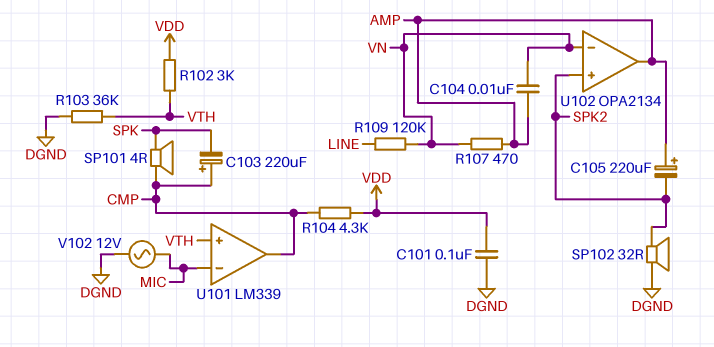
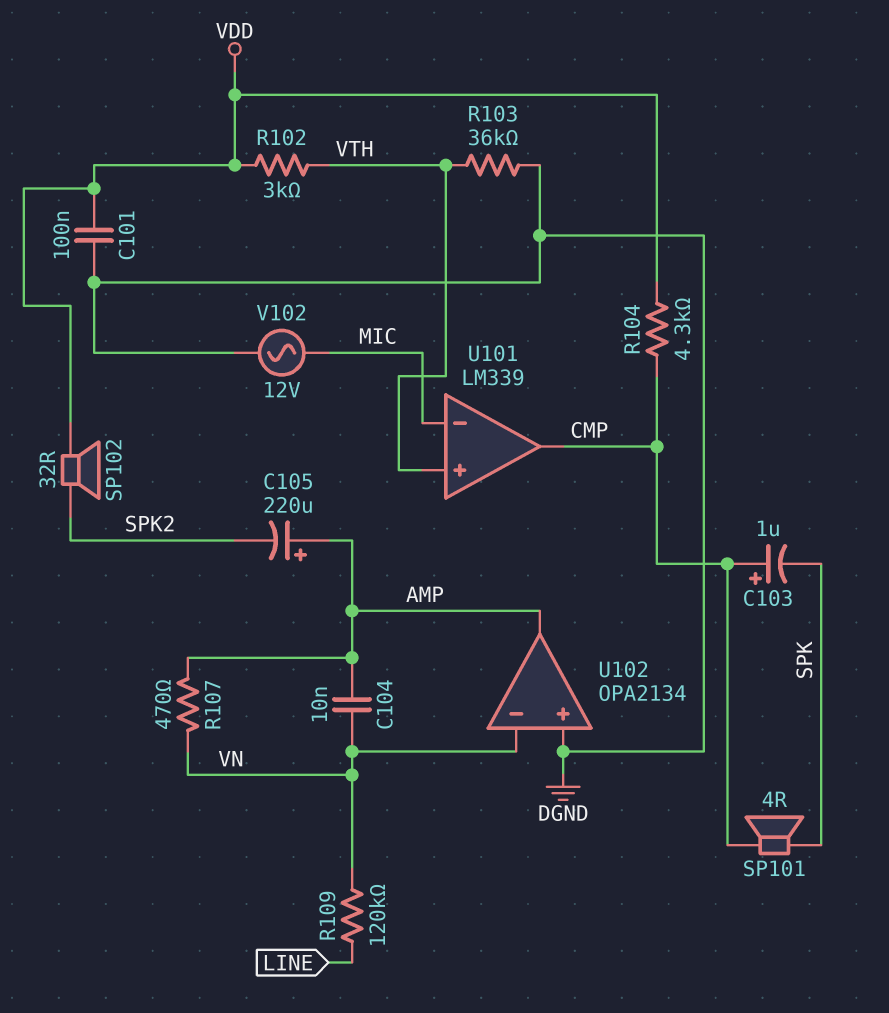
C103: 220uF (plus CMP, minus SPK) -> 1uF (plus CMP, minus SPK)
SP102: speaker 32R (DGND, SPK2) -> speaker 32R (SPK2, VDD)
U102 pin in+: SPK2 -> DGND

